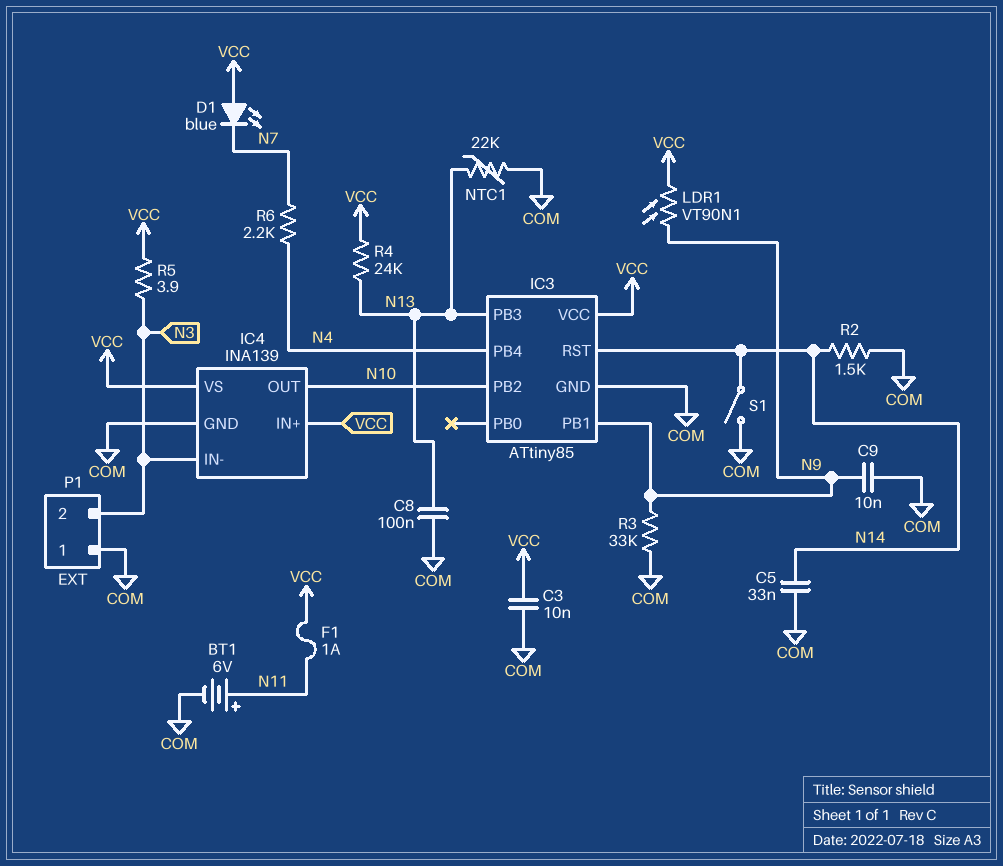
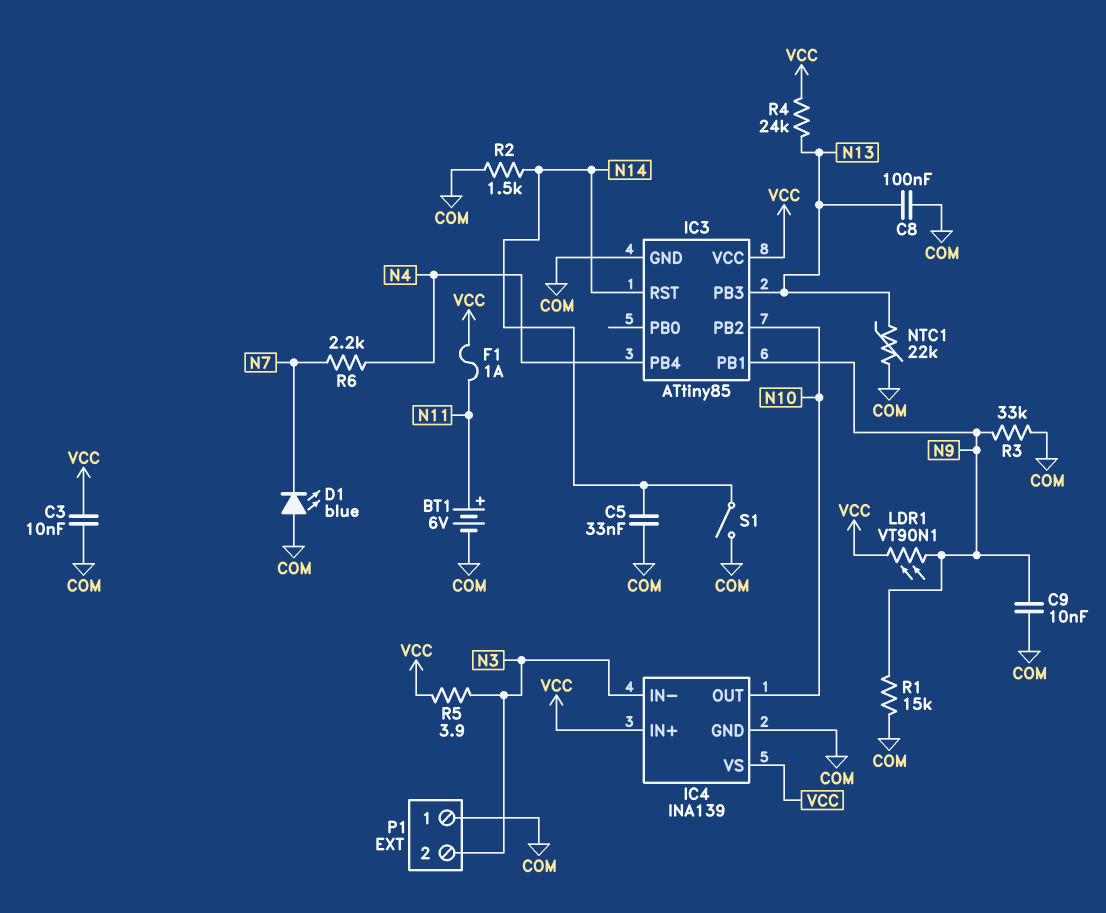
D1: LED blue (A VCC, K N7) -> LED blue (A COM, K N7)
R1: none -> 15k (COM, N9)

